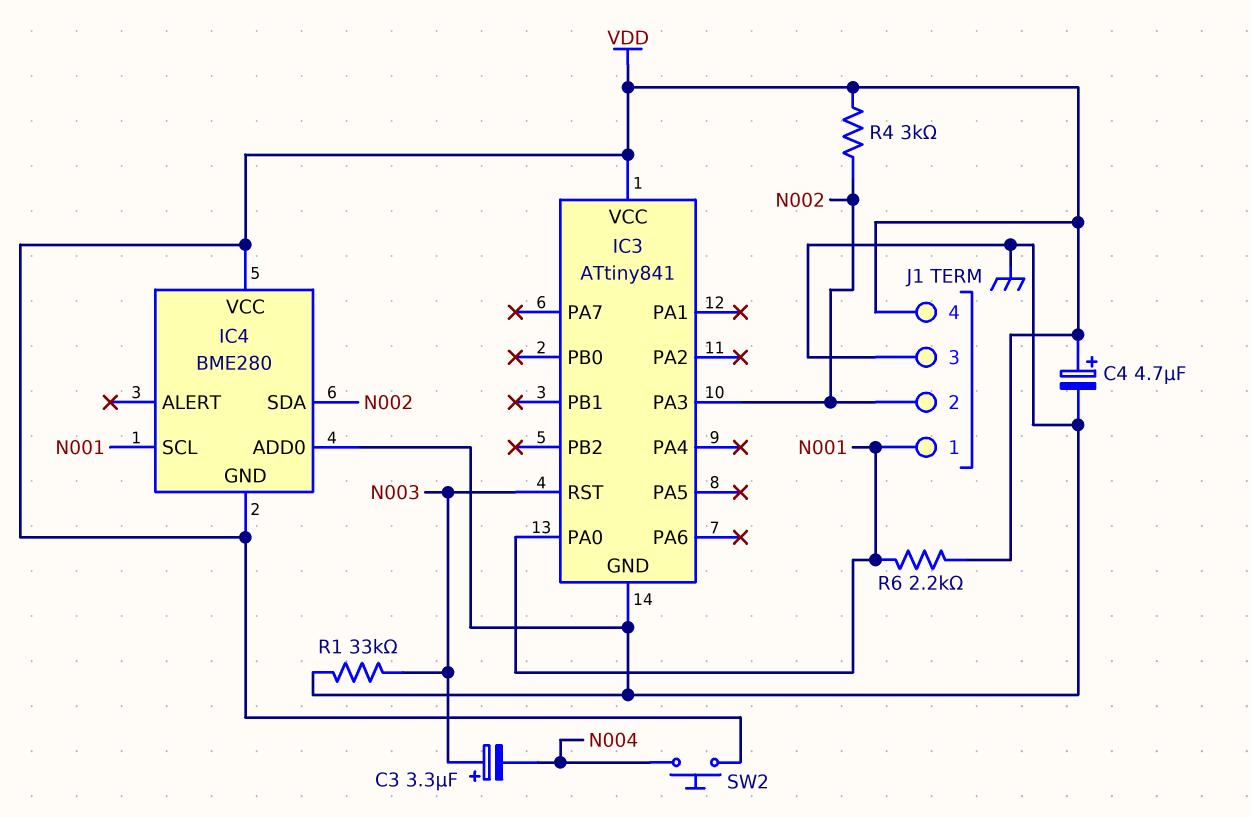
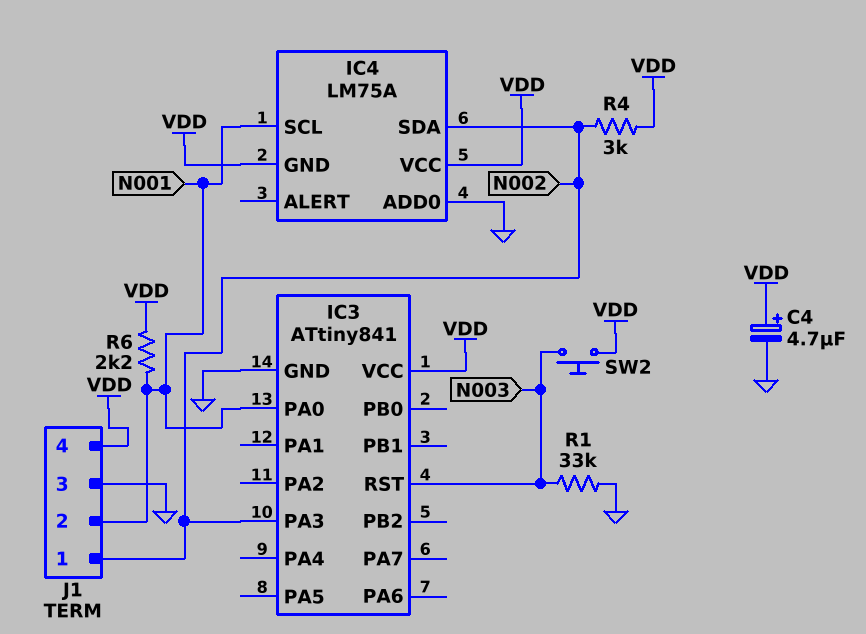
C3: 3.3uF (plus N003, minus N004) -> none
IC4: BME280 -> LM75A
J1 pin 1: N001 -> N002
J1 pin 2: N002 -> N001
SW2: button (N004, VDD) -> button (N003, VDD)

